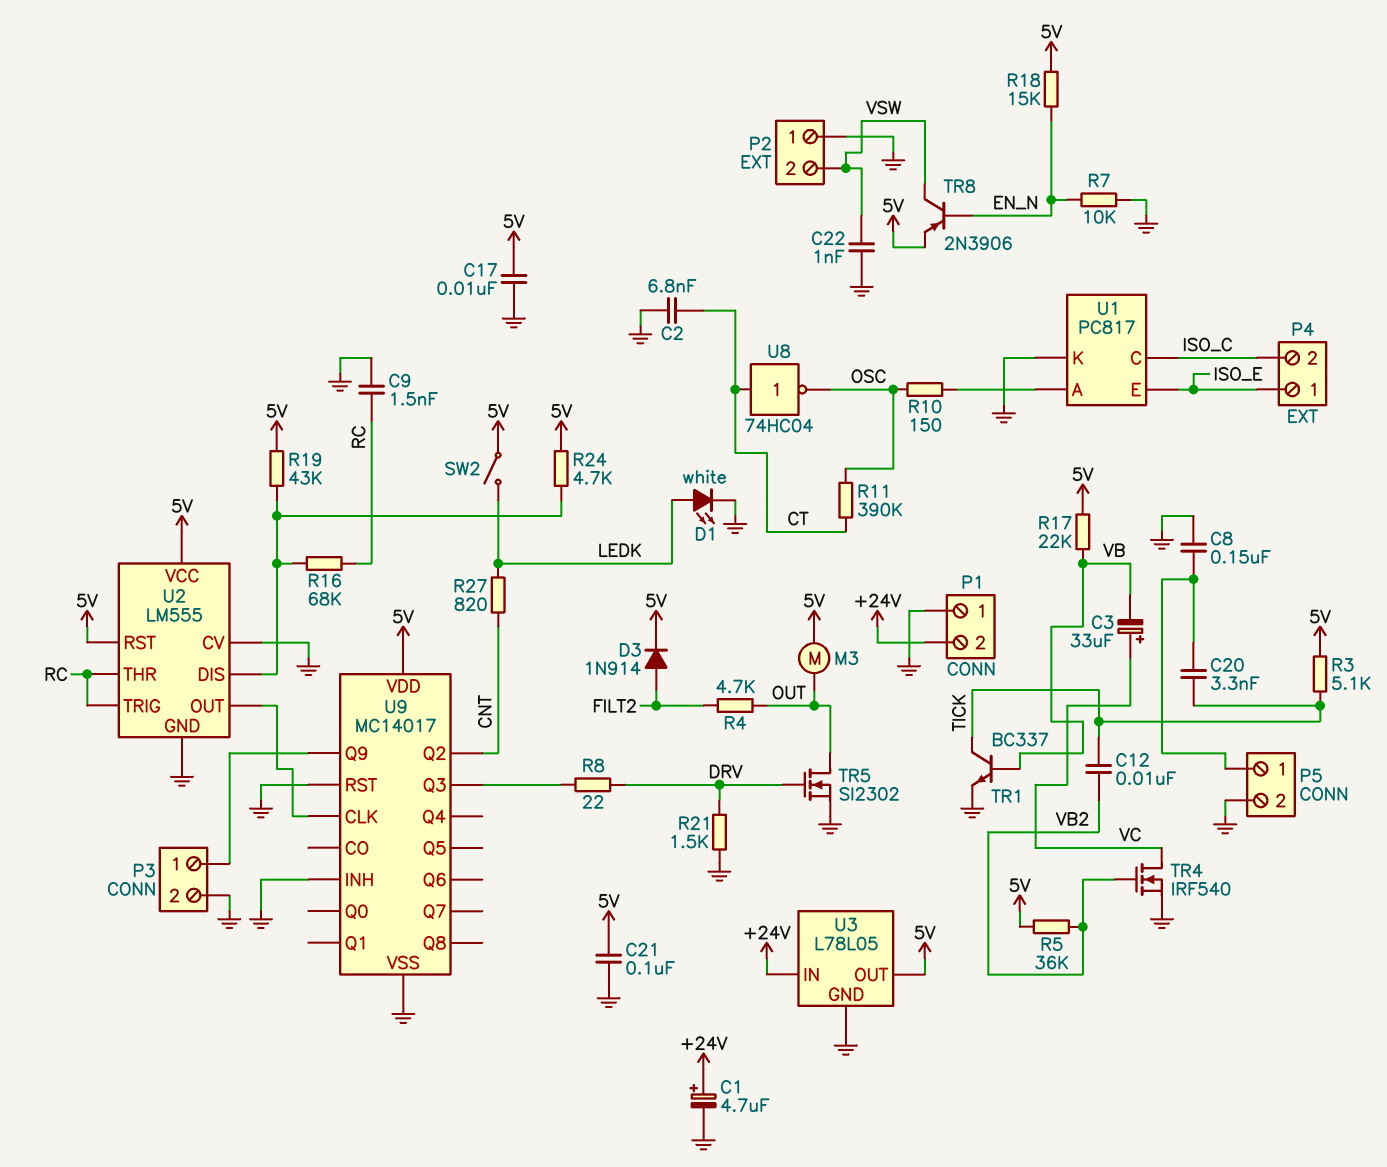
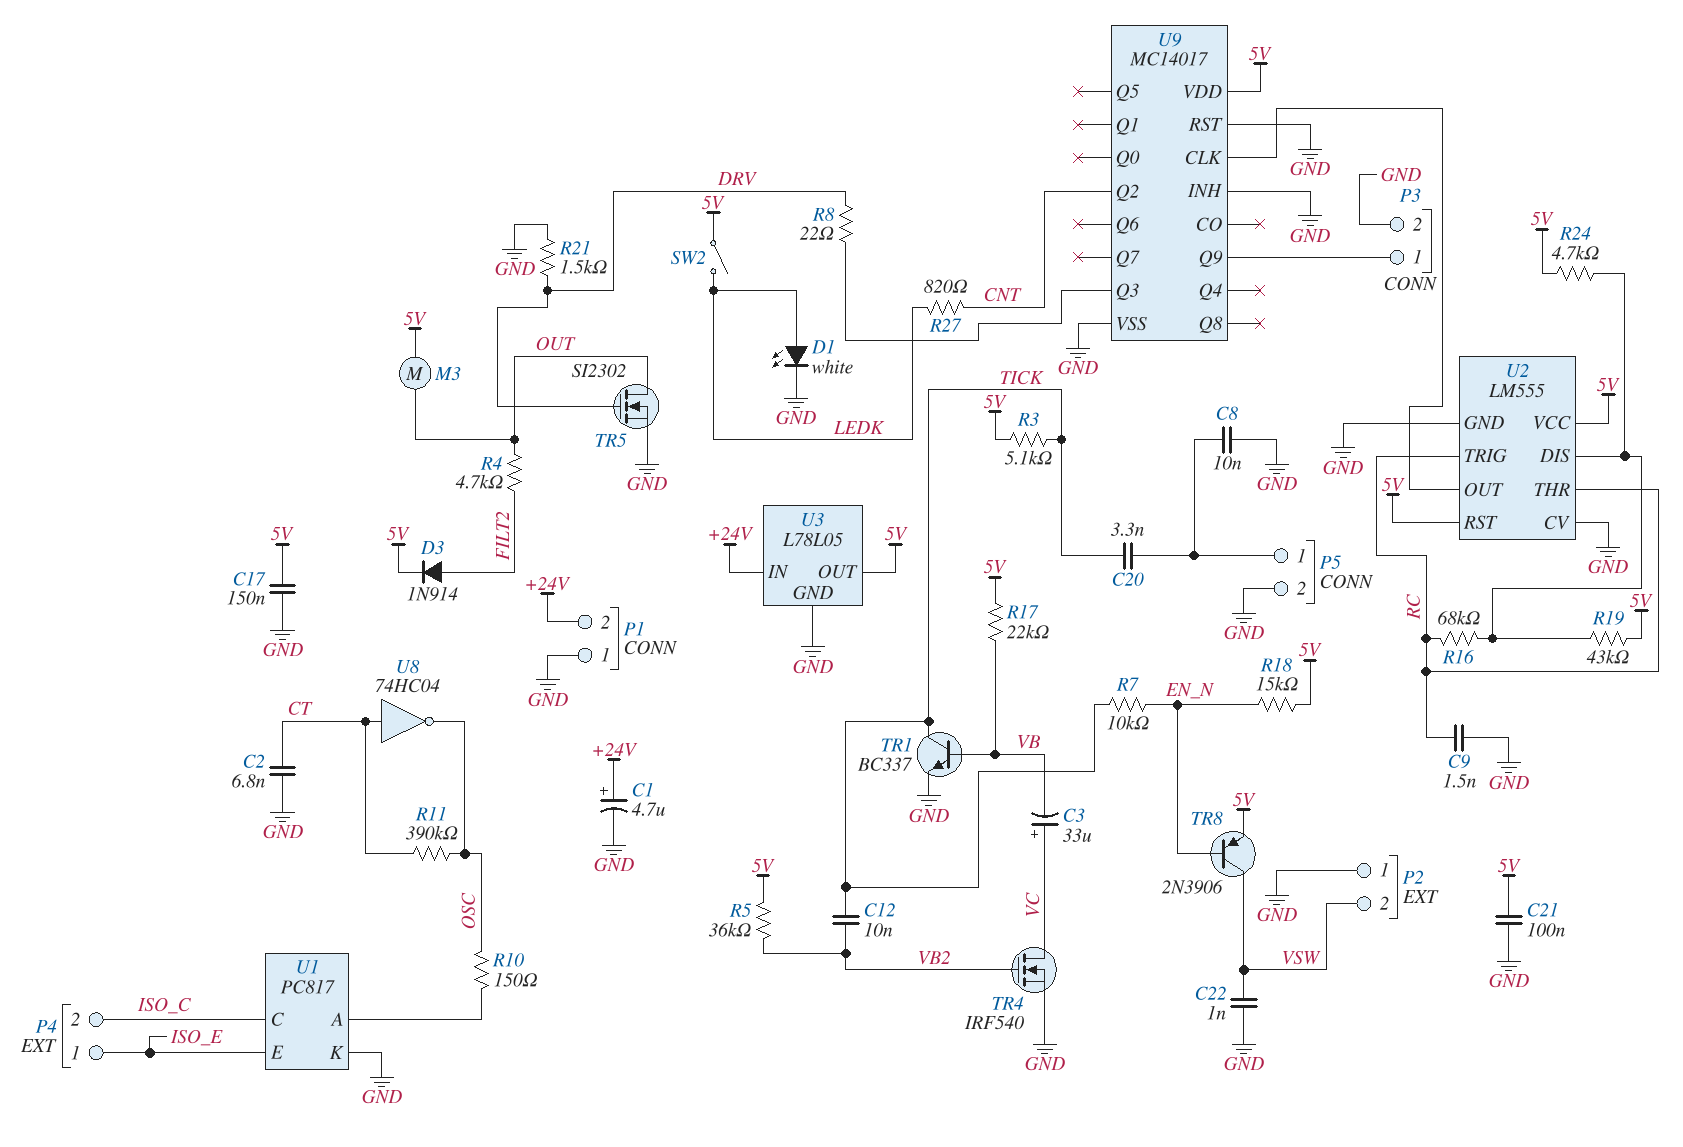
C8: 150nF (GND, P5/1) -> 10nF (GND, P5/1)
C17: 10nF (5V, GND) -> 150nF (5V, GND)
R7: 10k (EN_N, GND) -> 10k (EN_N, TICK)

